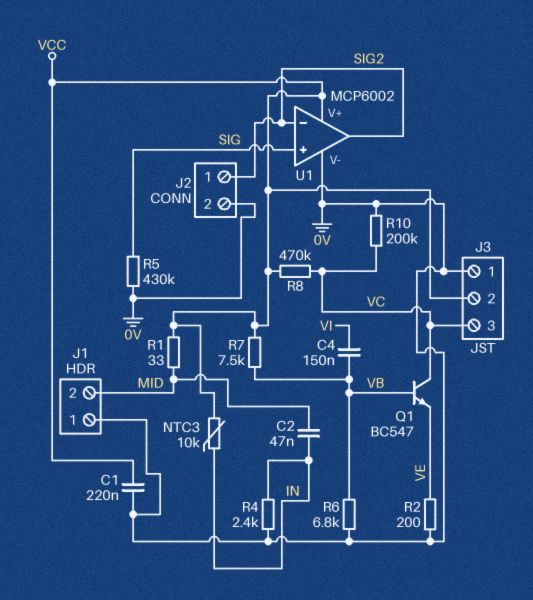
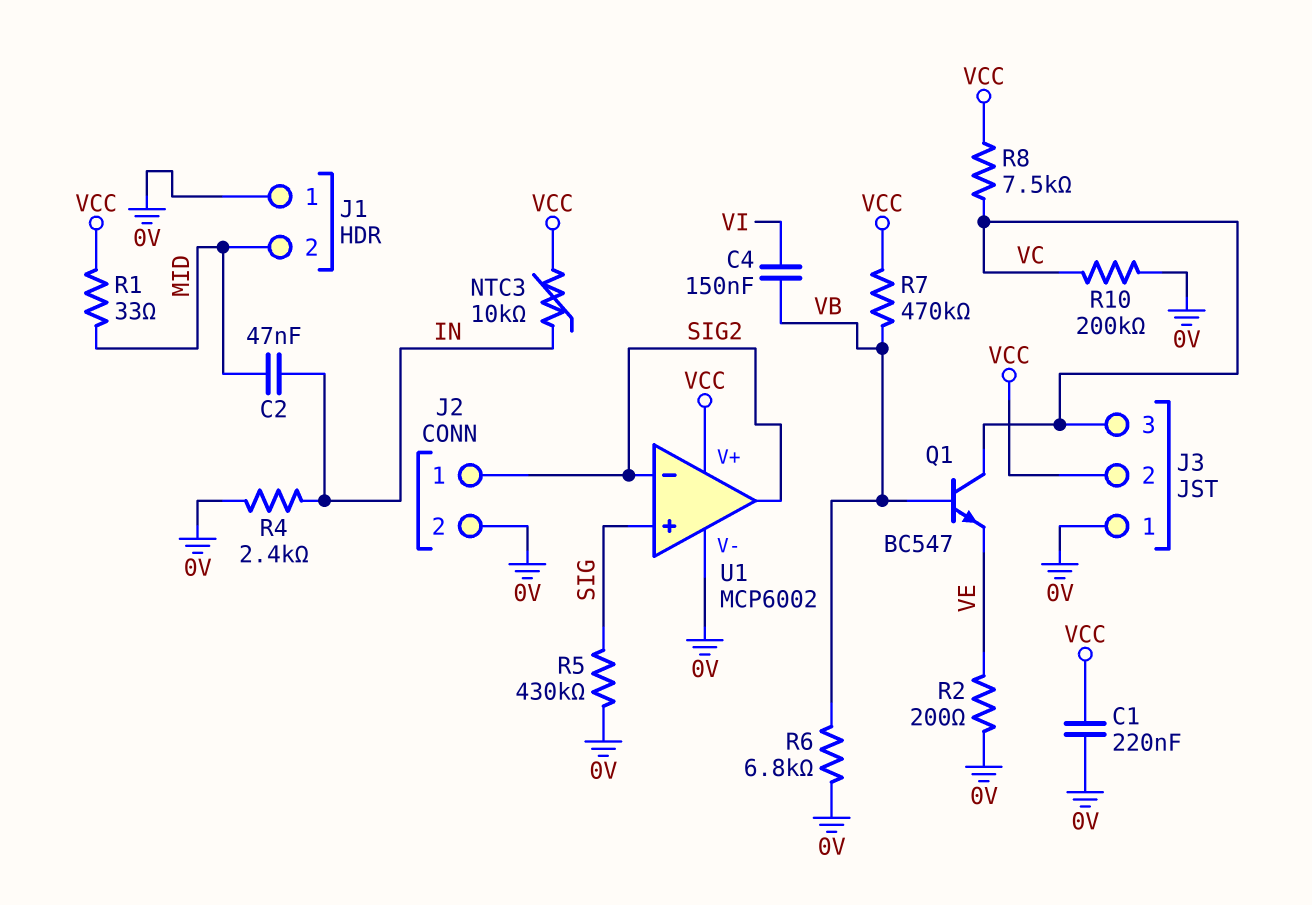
R7: 7.5k (VB, VCC) -> 470k (VB, VCC)
R8: 470k (VC, VCC) -> 7.5k (VC, VCC)

